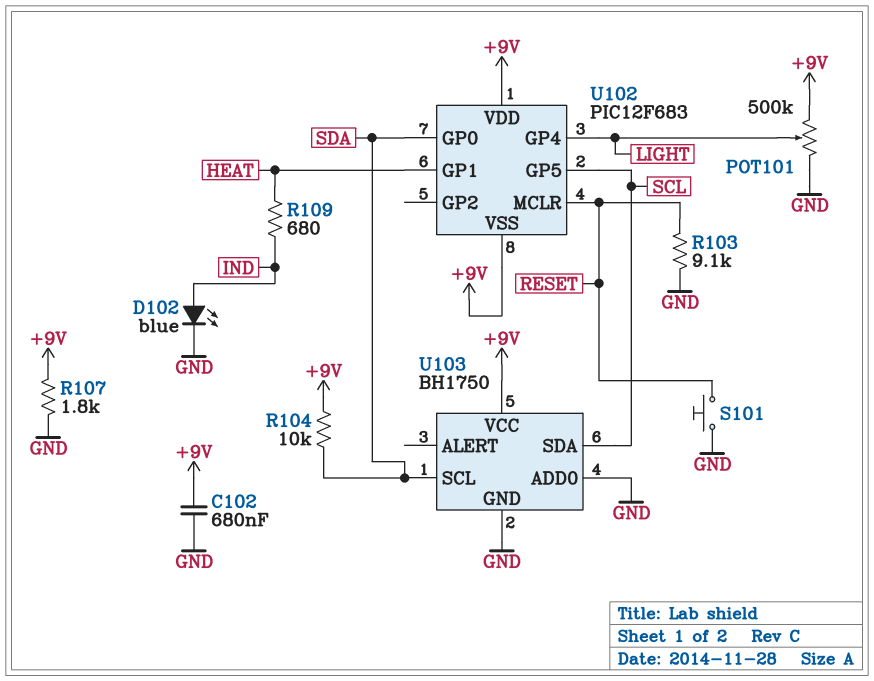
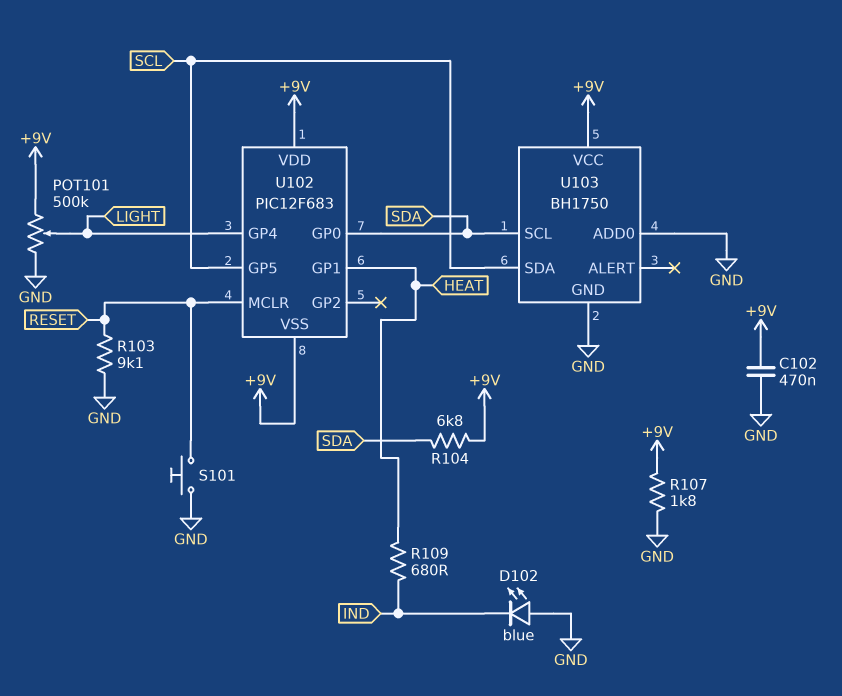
C102: 680nF (+9V, GND) -> 470nF (+9V, GND)
D102: LED blue (A IND, K GND) -> LED blue (A GND, K IND)
R104: 10k (+9V, SDA) -> 6.8k (+9V, SDA)

